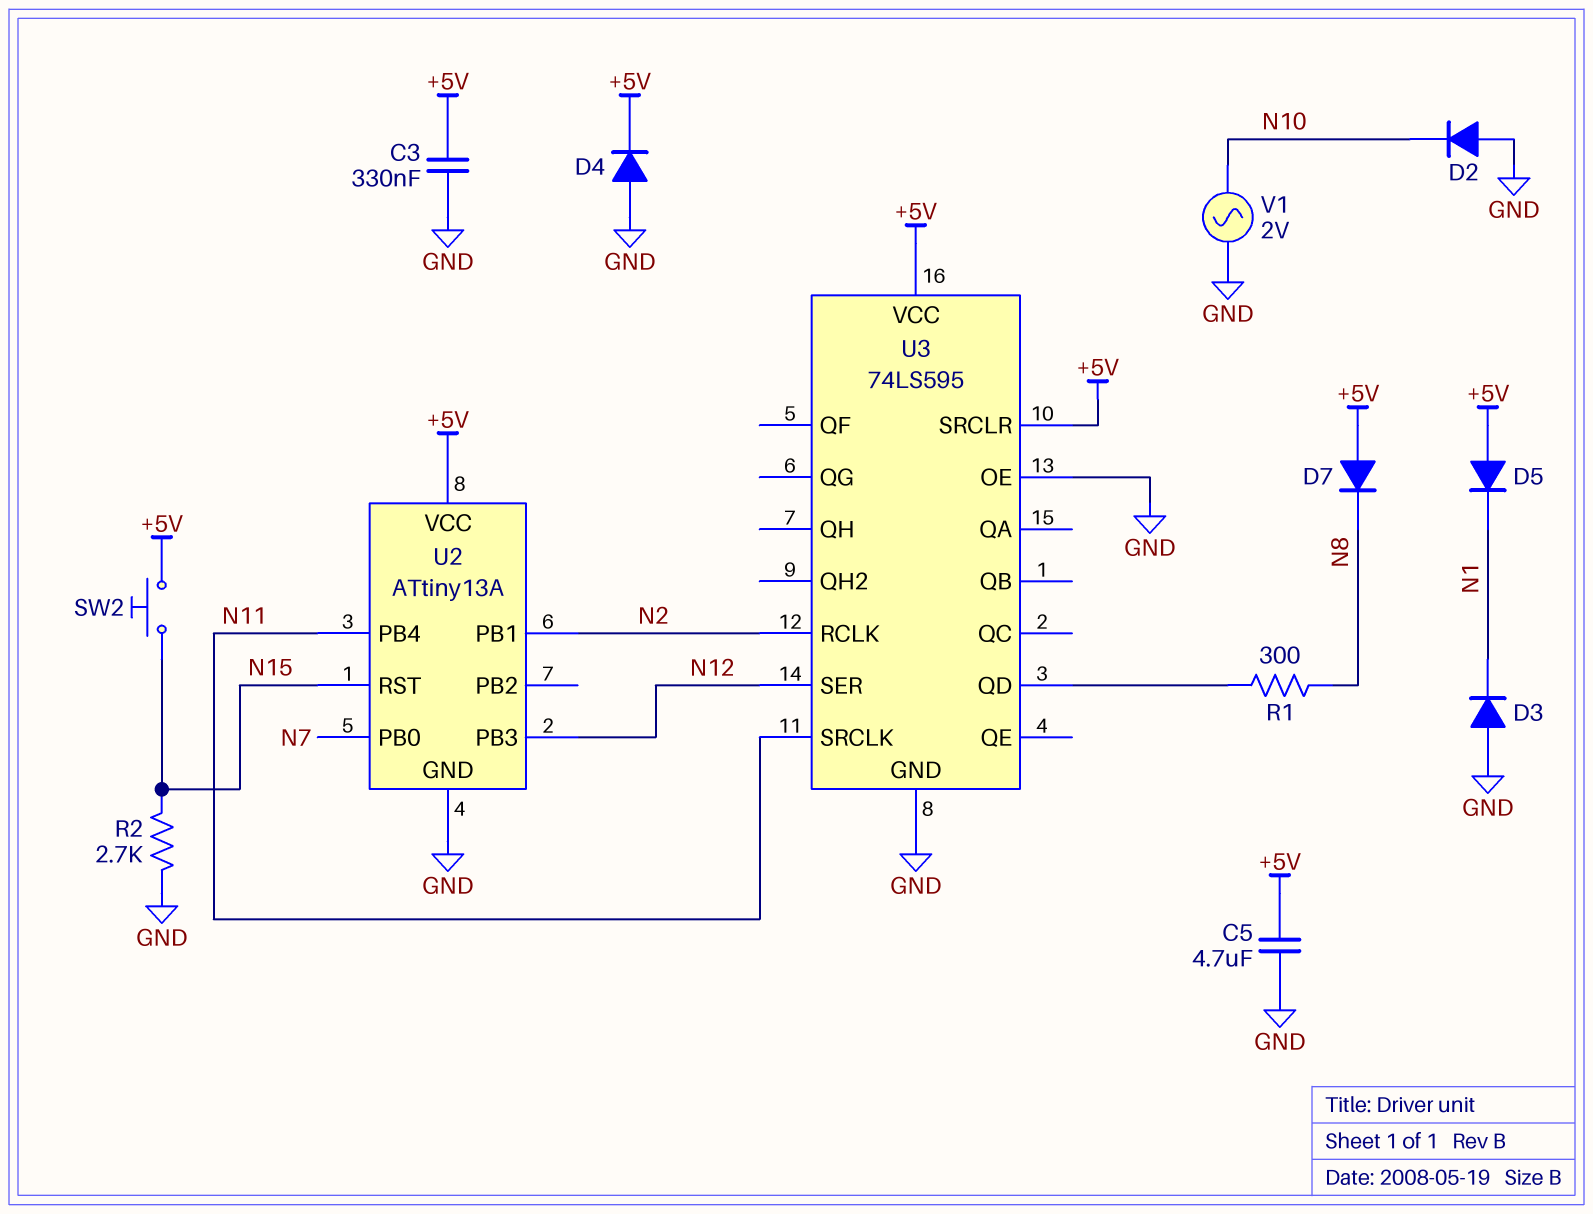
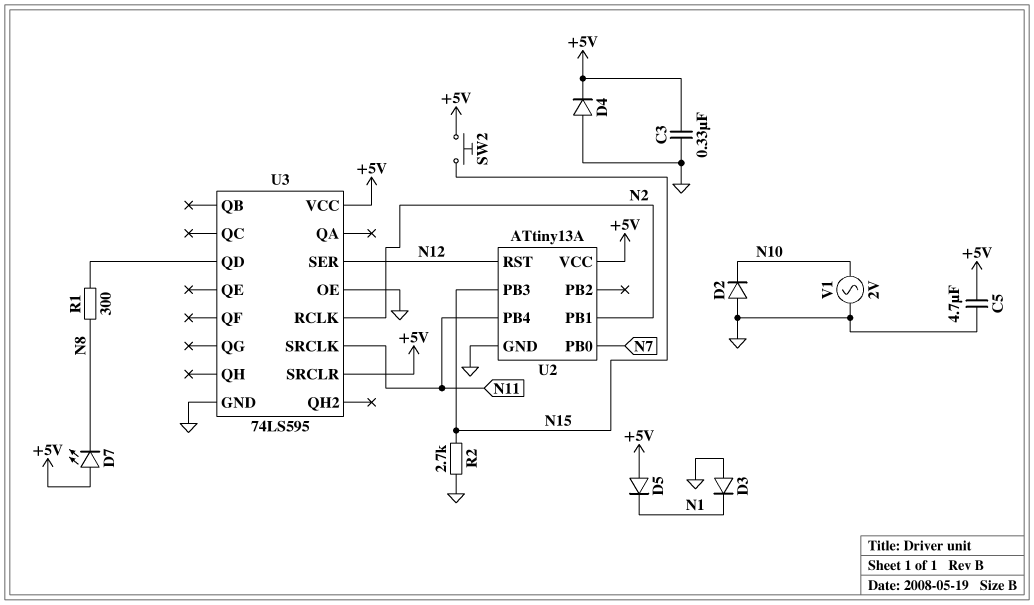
D7: diode (A +5V, K N8) -> LED (A +5V, K N8)
U2 pin PB3: N12 -> N15
U2 pin RST: N15 -> N12

